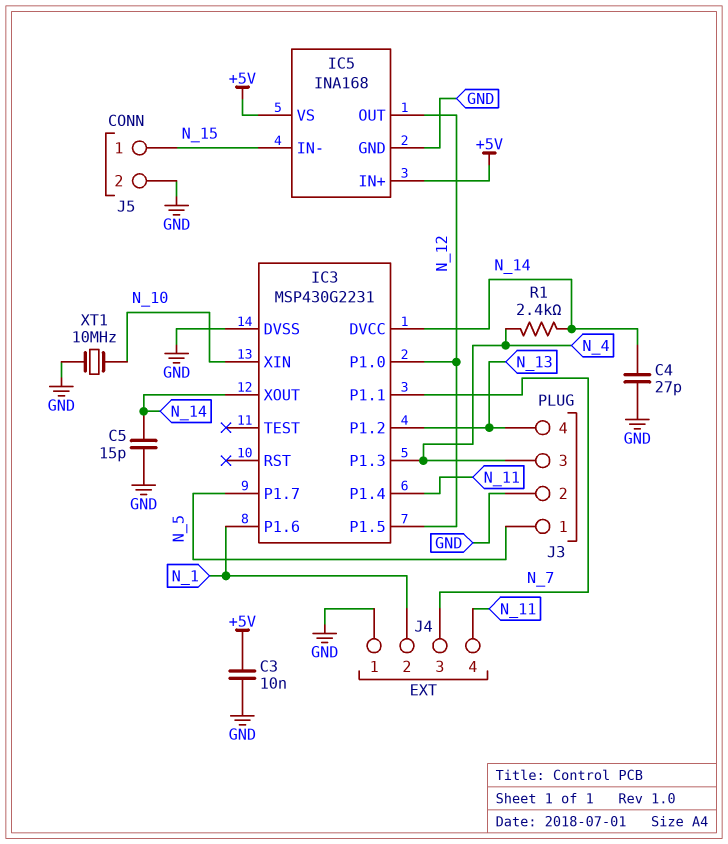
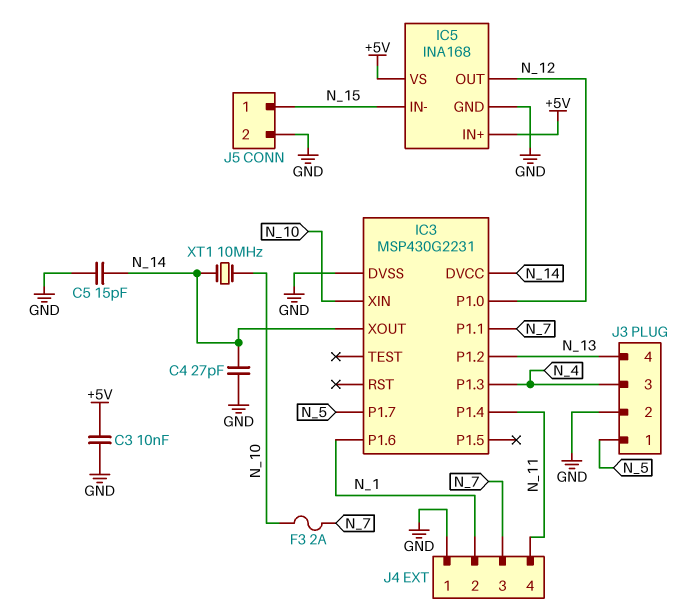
F3: none -> 2A (N_7, N_10)
IC3 pin P1.5: N_12 -> none
R1: 2.4k (N_4, N_14) -> none
XT1: 10MHz (GND, N_10) -> 10MHz (N_10, N_14)

